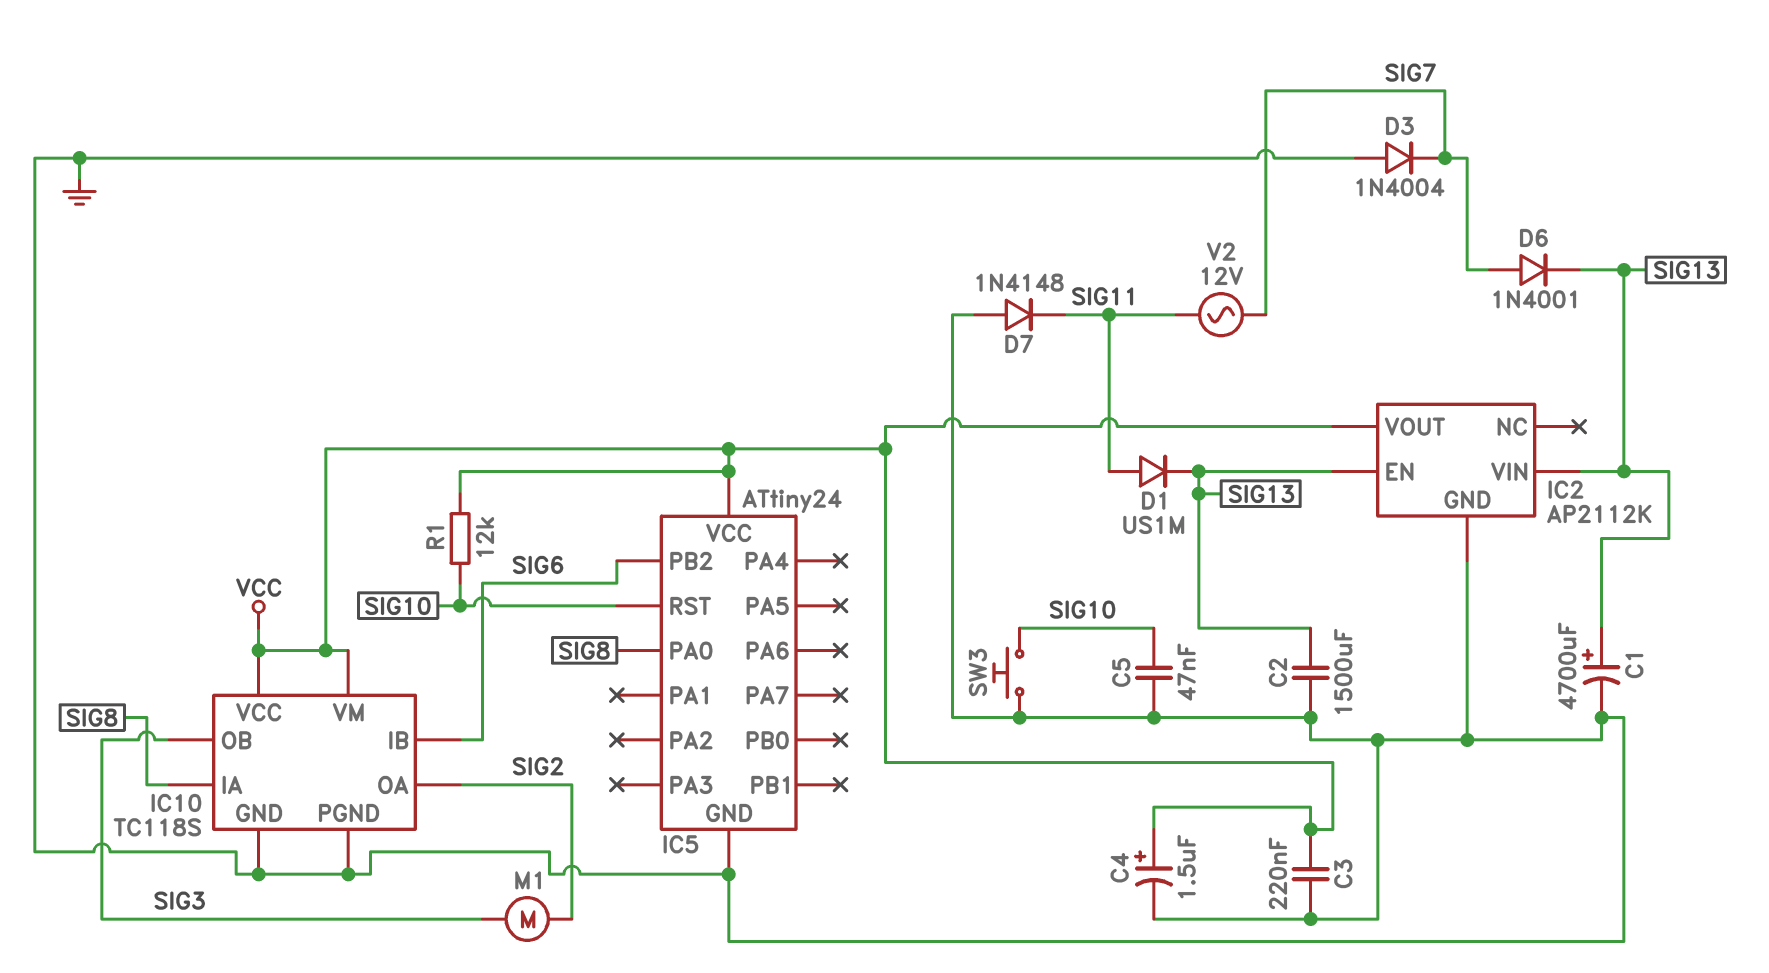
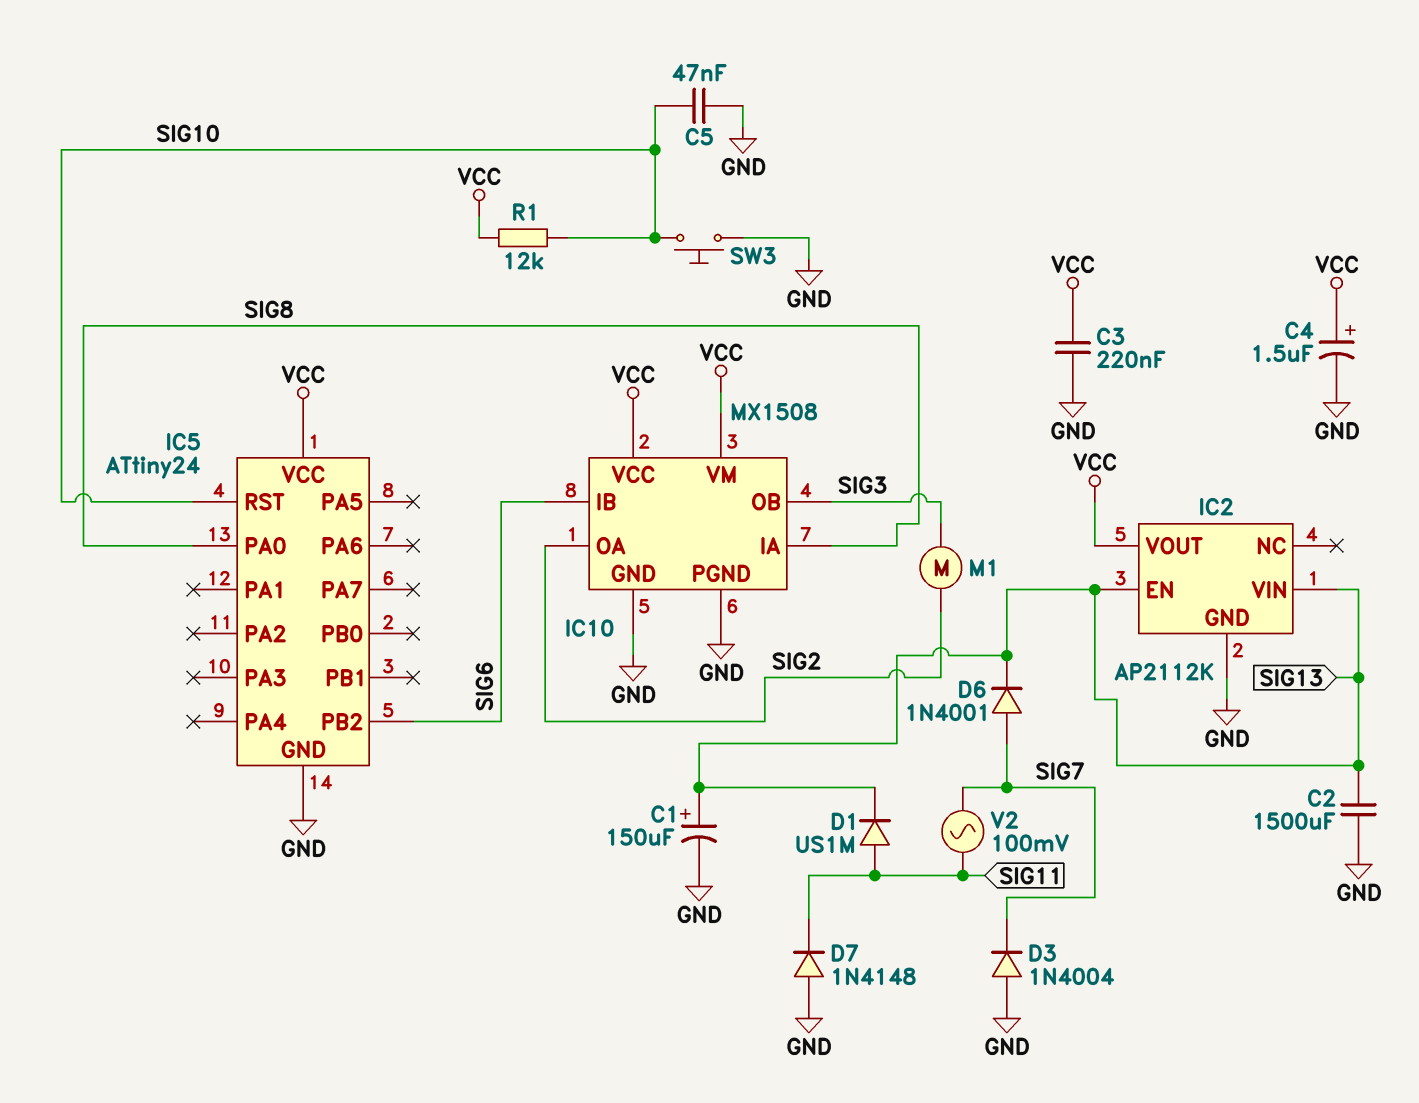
C1: 4700uF (plus SIG13, minus GND) -> 150uF (plus SIG13, minus GND)
IC10: TC118S -> MX1508
V2: AC 12V (SIG7, SIG11) -> AC 100mV (SIG7, SIG11)

